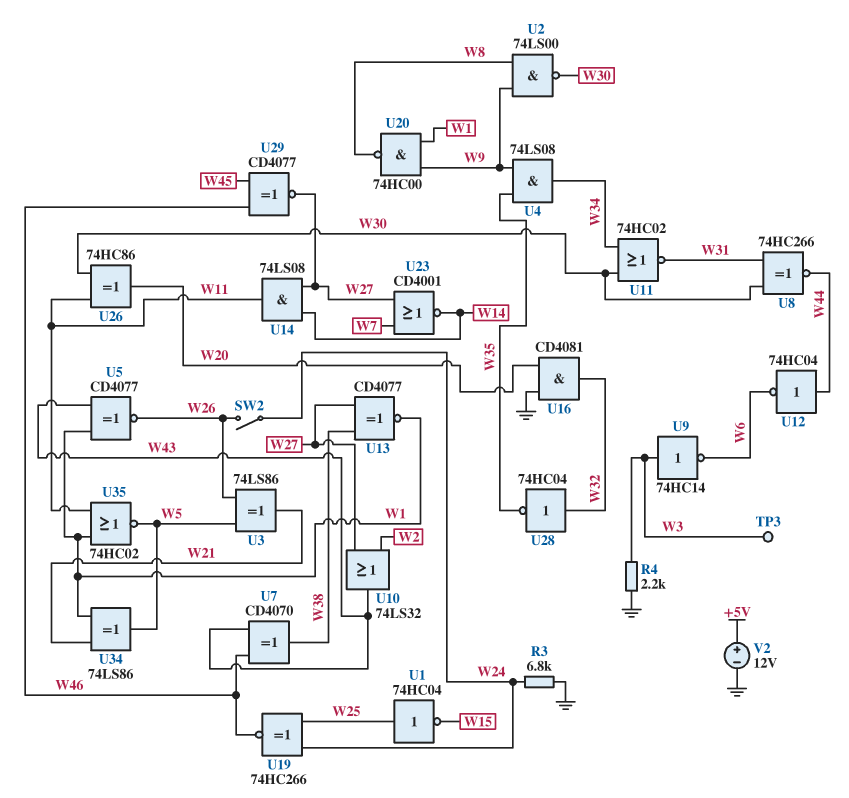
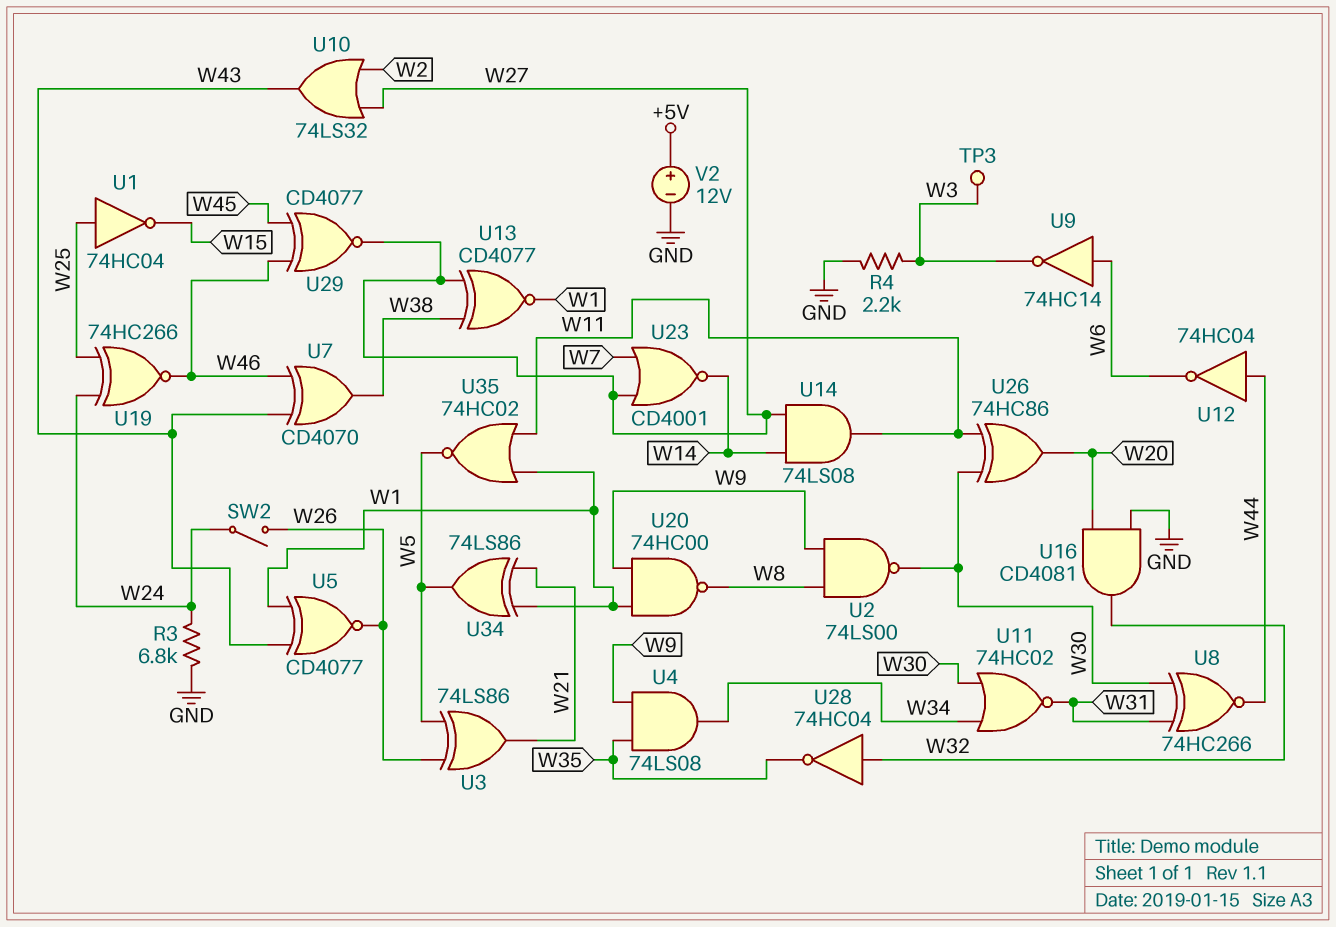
U9: NOT 74HC14 (in W3, out W6) -> NOT 74HC14 (in W6, out W3)

